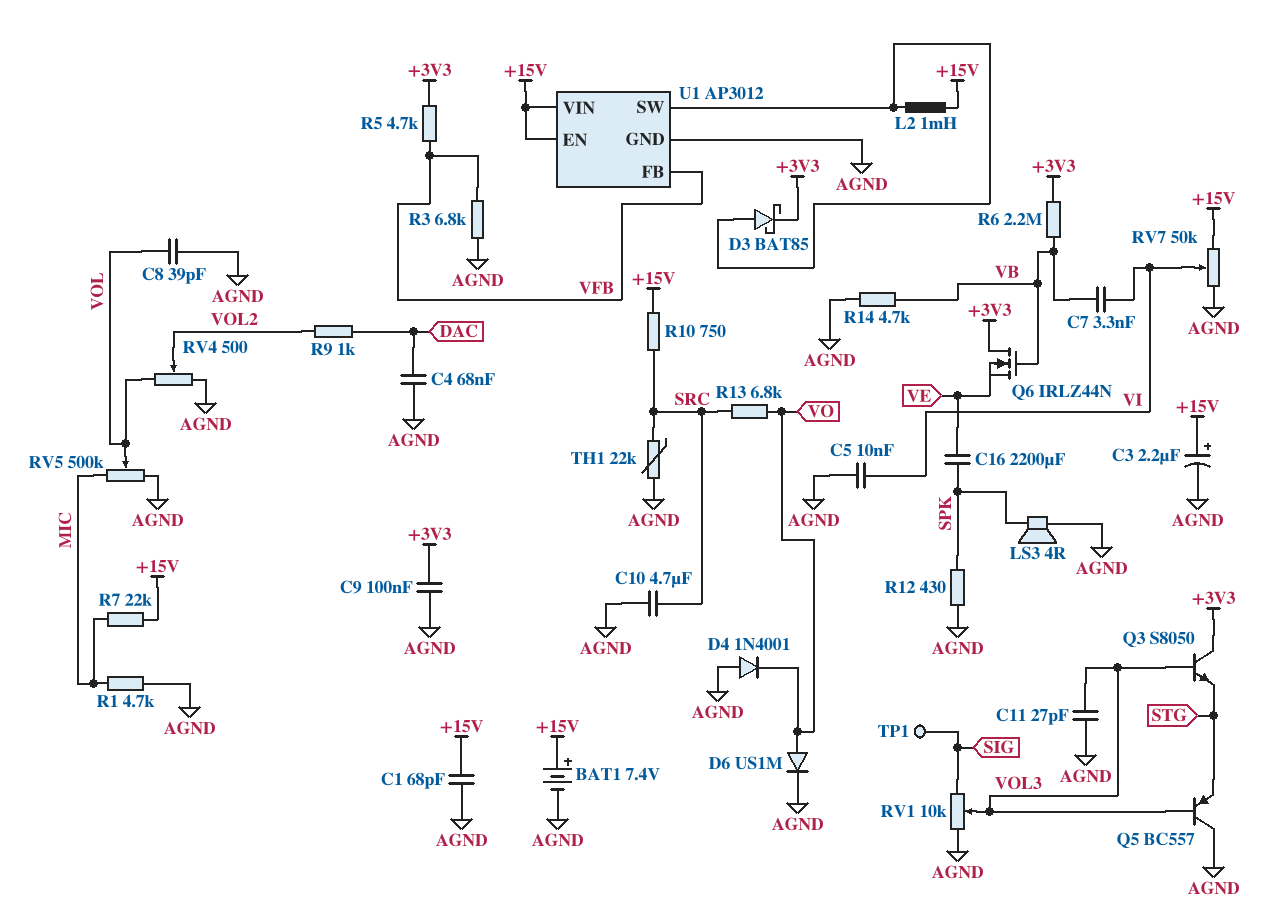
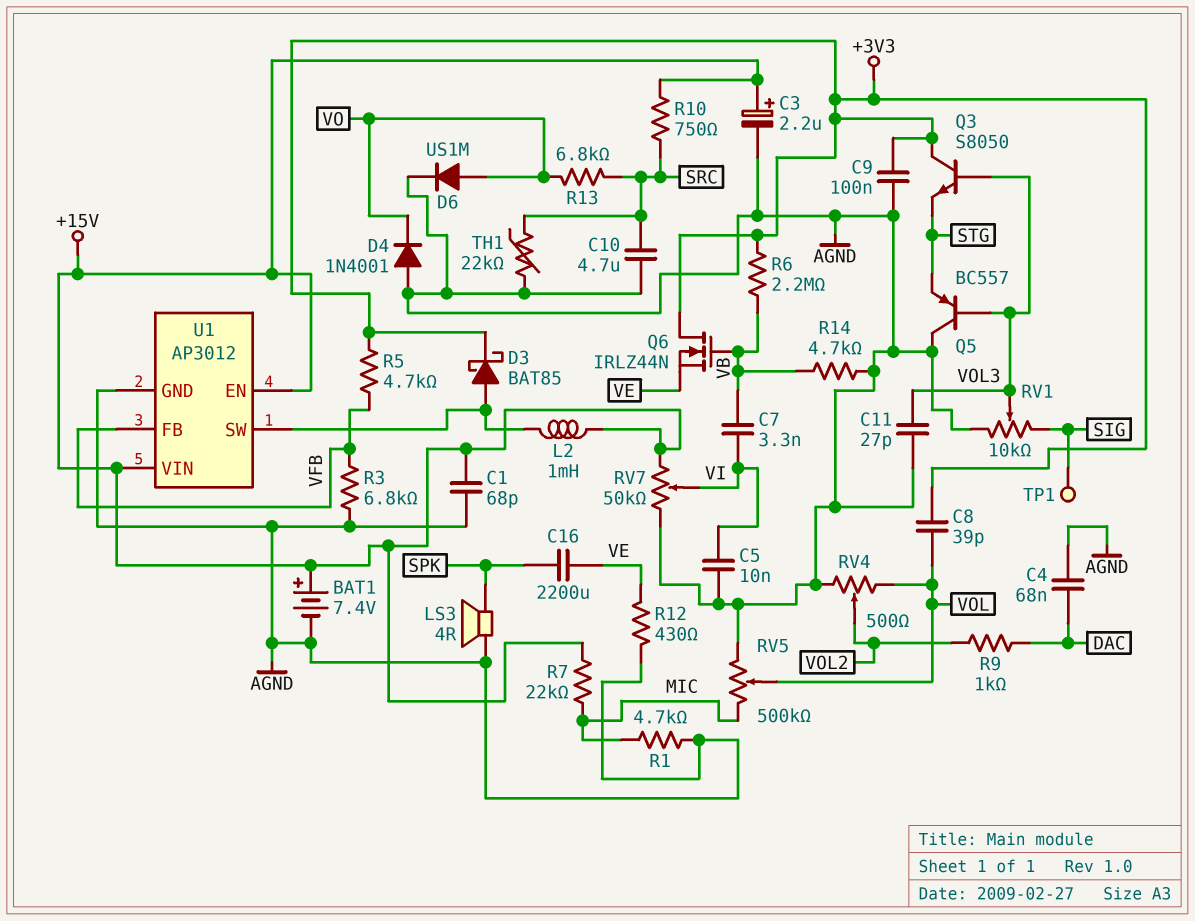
C8: 39pF (AGND, VOL) -> 39pF (+3V3, VOL)
R12: 430 (AGND, SPK) -> 430 (AGND, VE)

